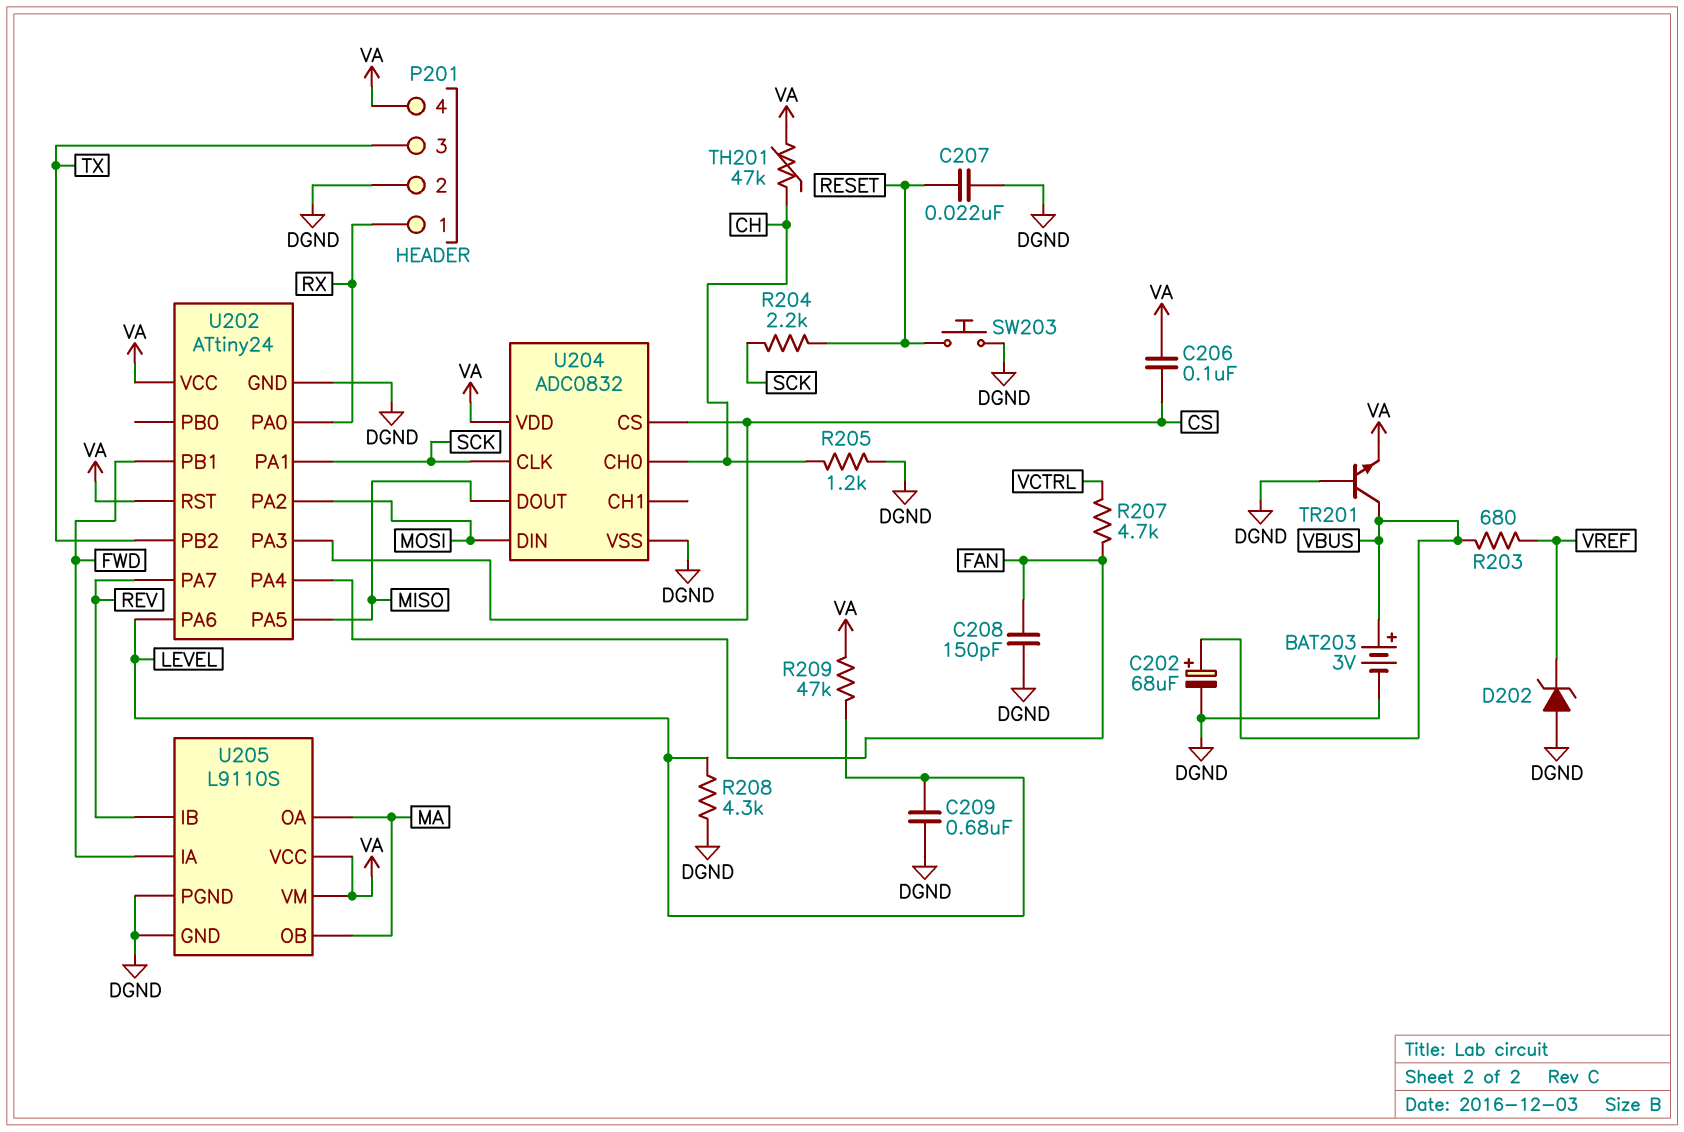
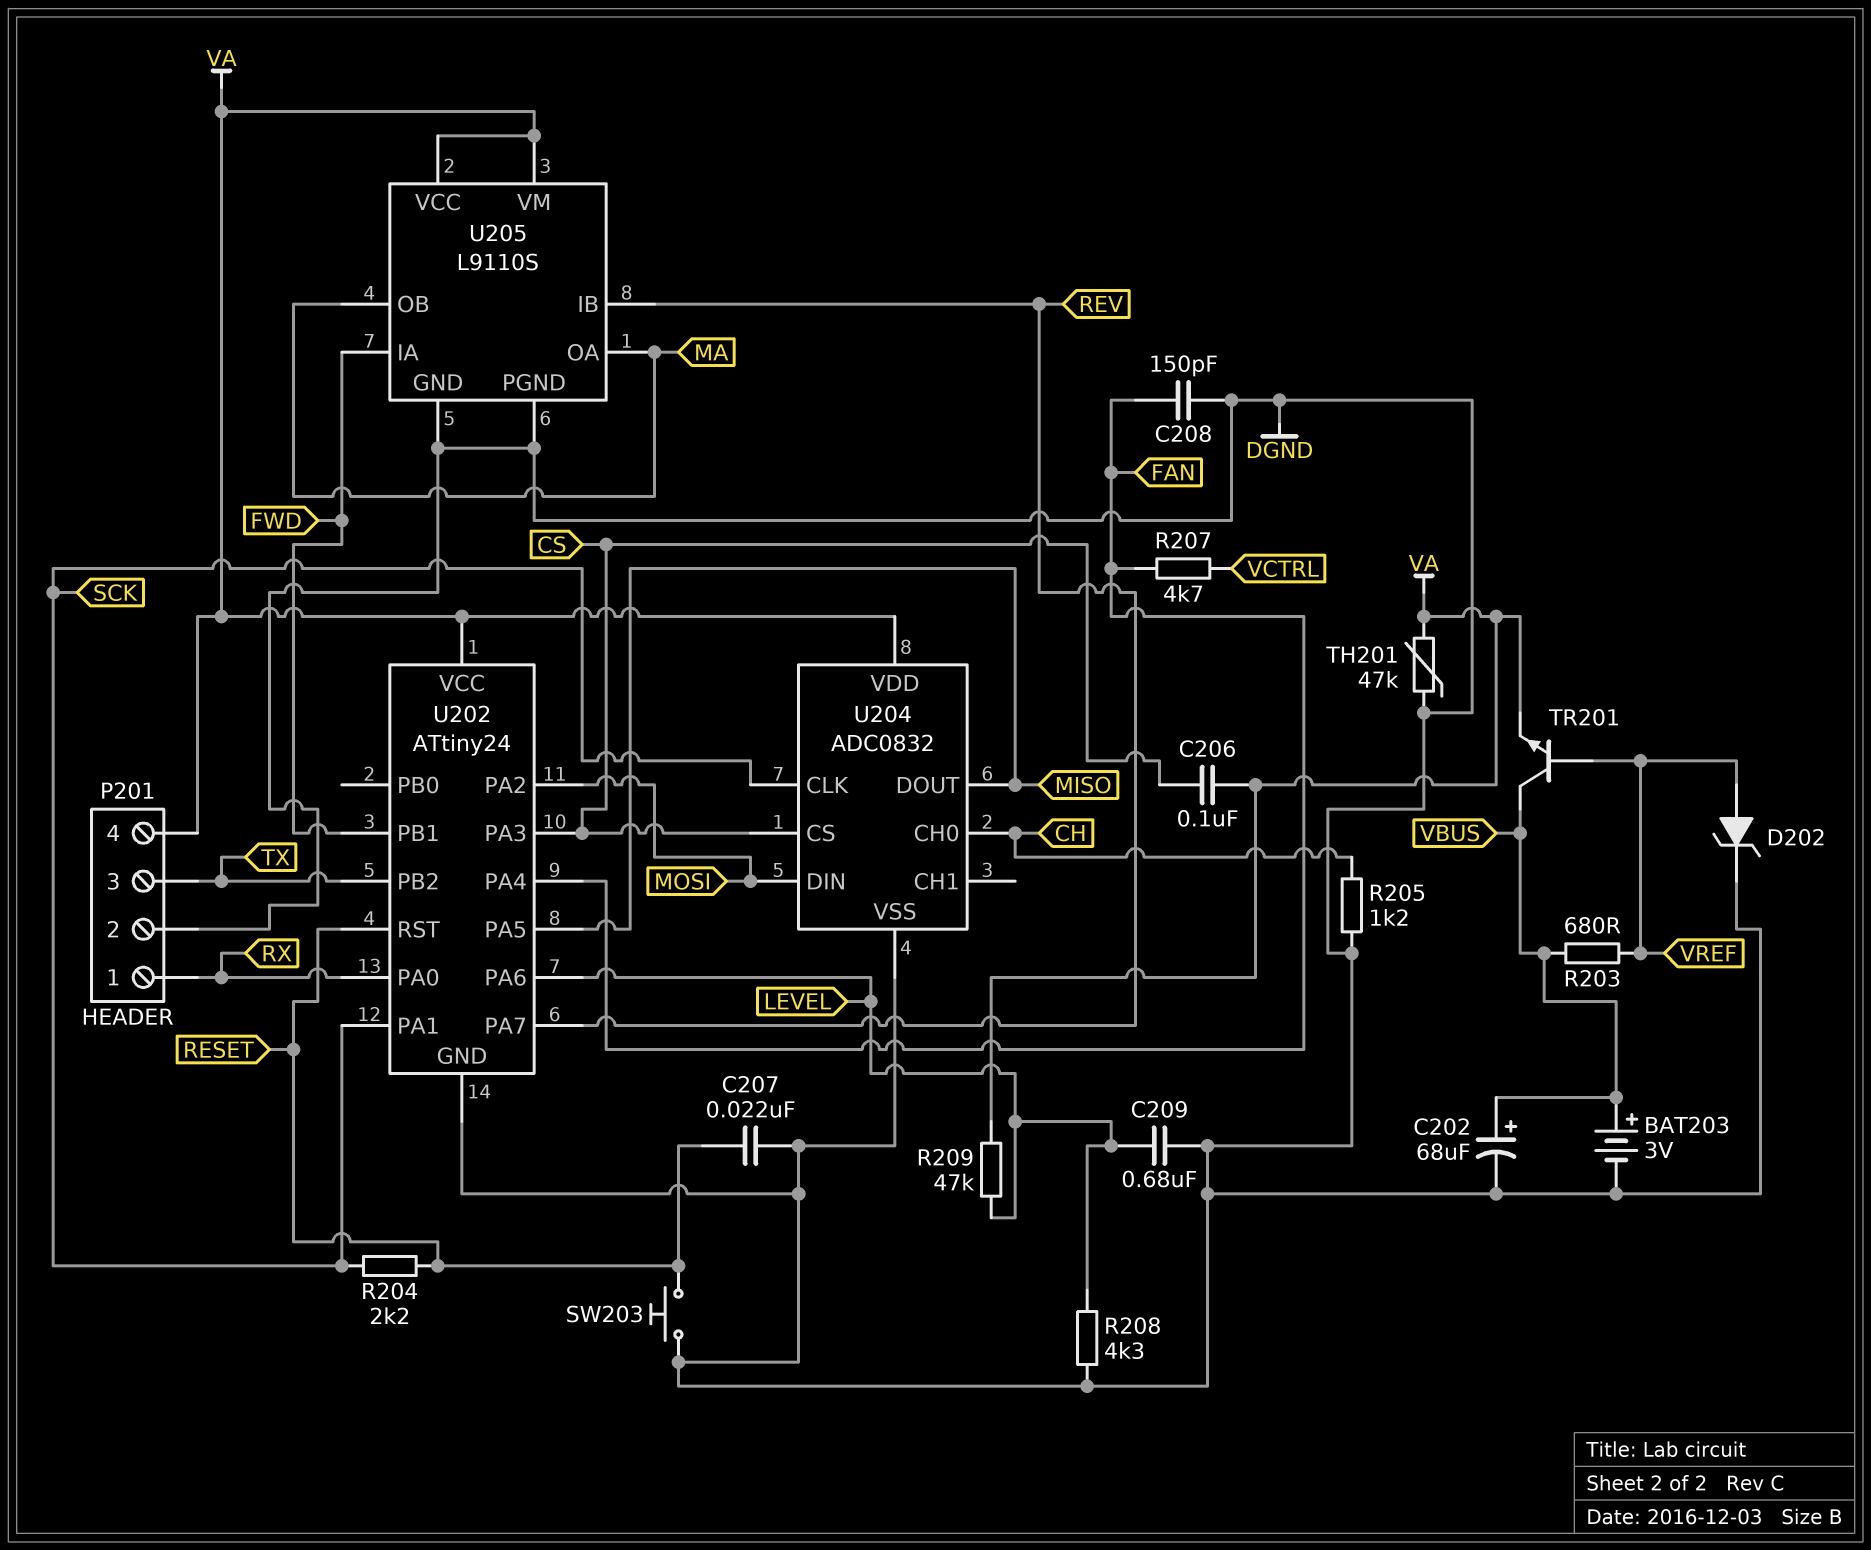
D202: zener (A DGND, K VREF) -> zener (A VREF, K DGND)
TH201: 47k (CH, VA) -> 47k (DGND, VA)
TR201: NPN (B DGND, C VBUS, E VA) -> NPN (B VREF, C VBUS, E VA)
U202 pin RST: VA -> RESET

